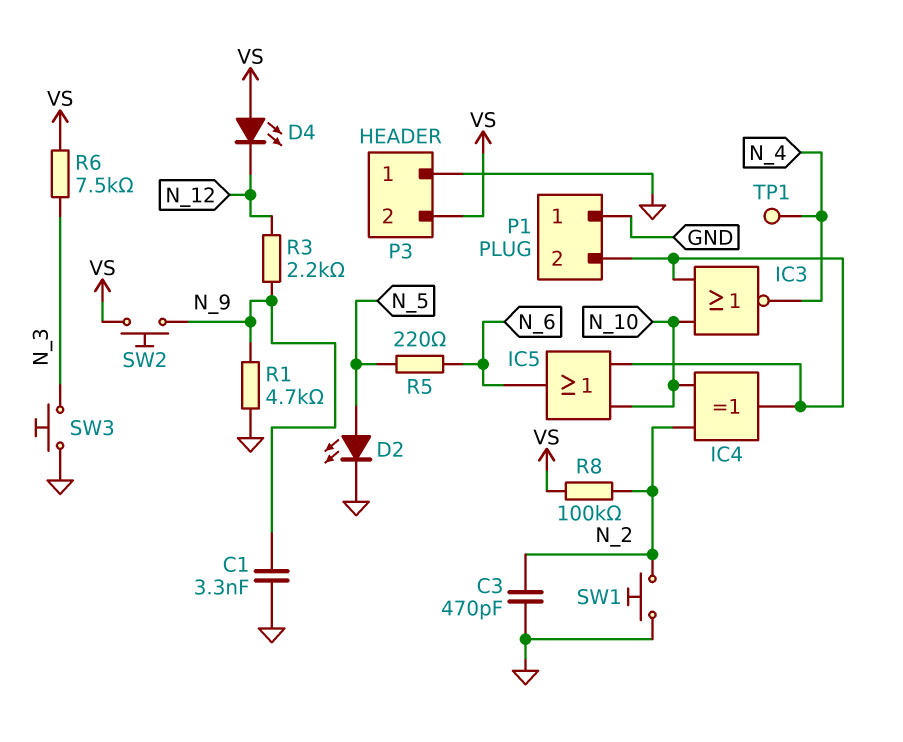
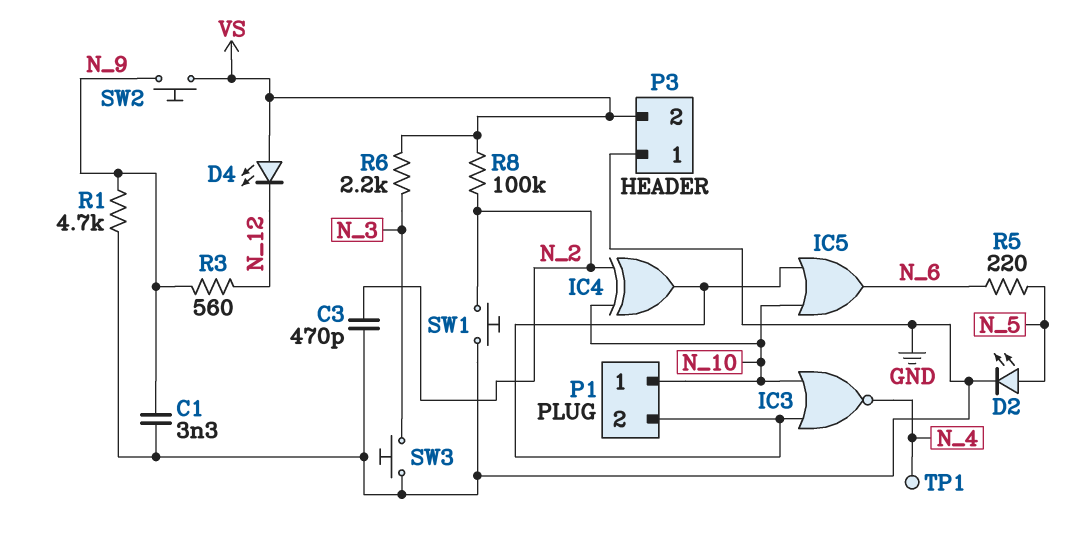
P1 pin 1: GND -> N_10
R3: 2.2k (N_9, N_12) -> 560 (N_9, N_12)
R6: 7.5k (N_3, VS) -> 2.2k (N_3, VS)

